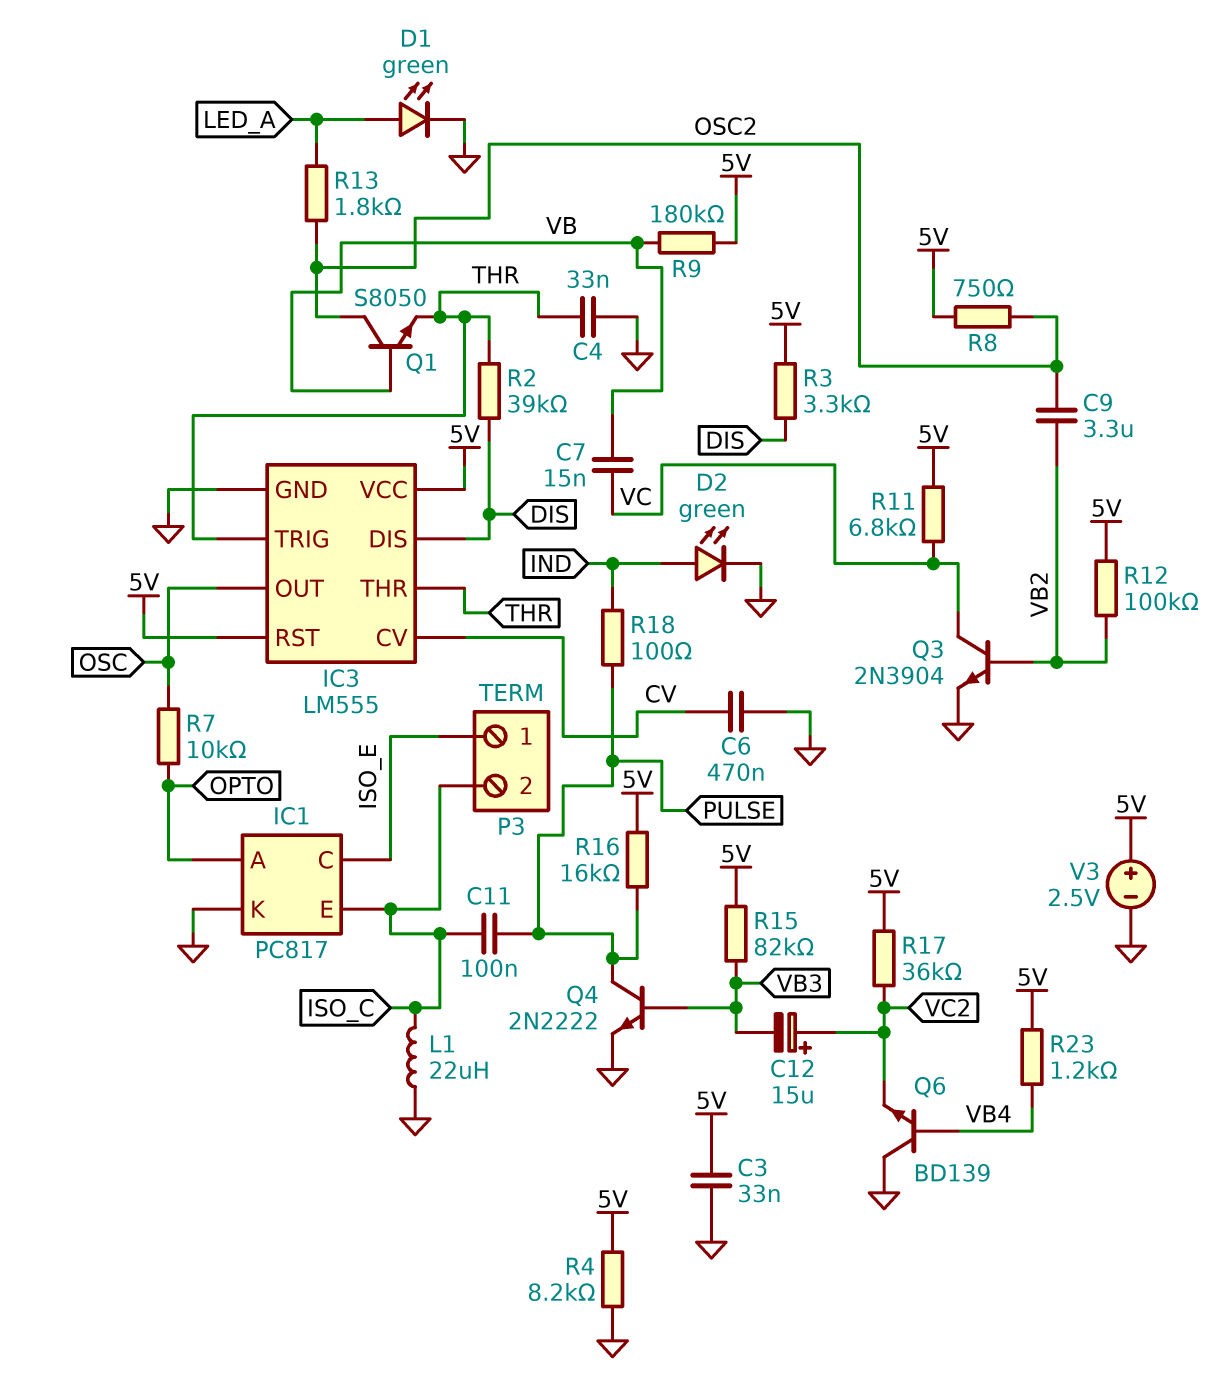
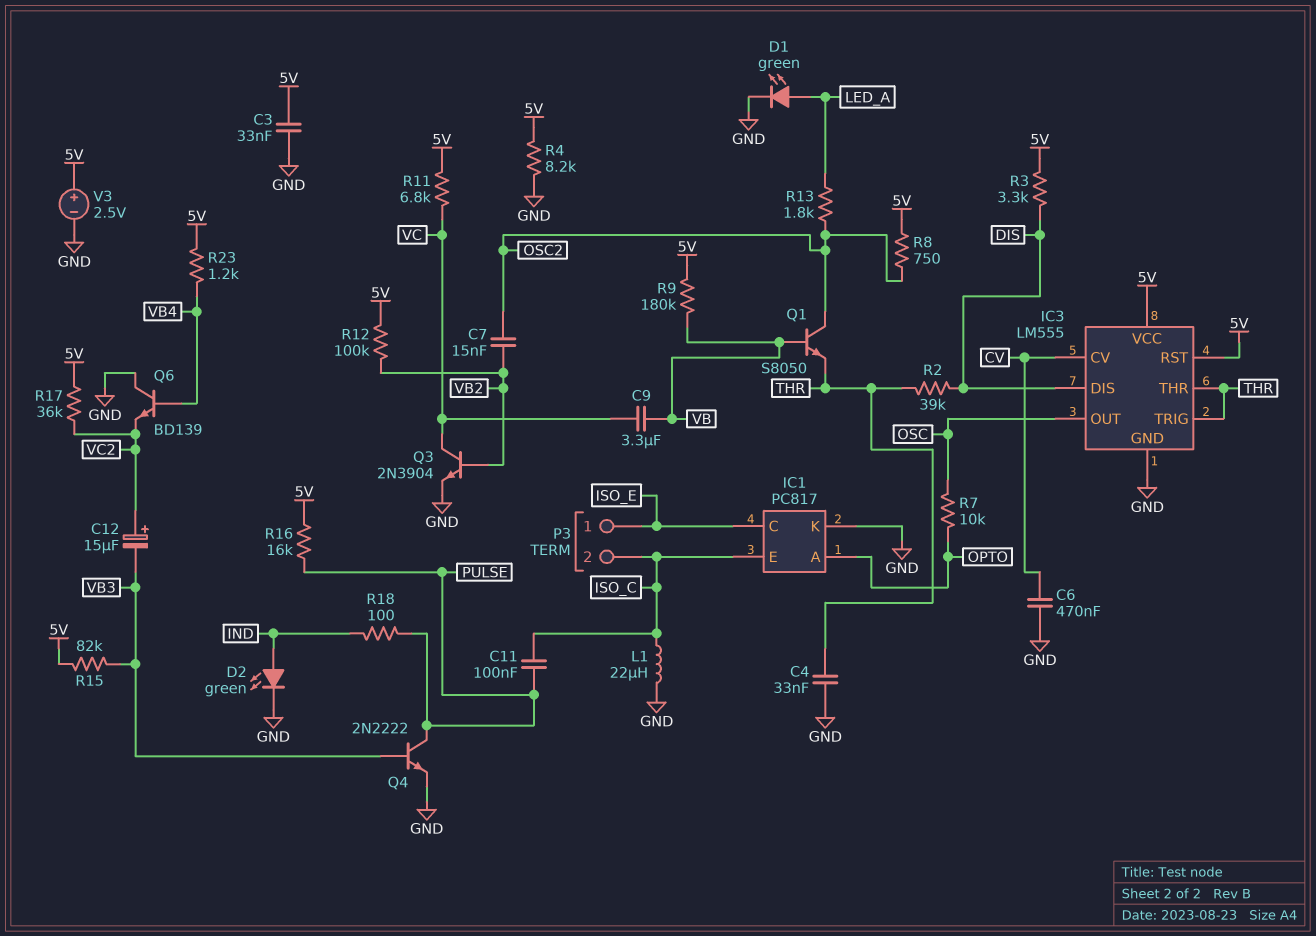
C7: 15nF (VB, VC) -> 15nF (OSC2, VB2)
C9: 3.3uF (OSC2, VB2) -> 3.3uF (VB, VC)

